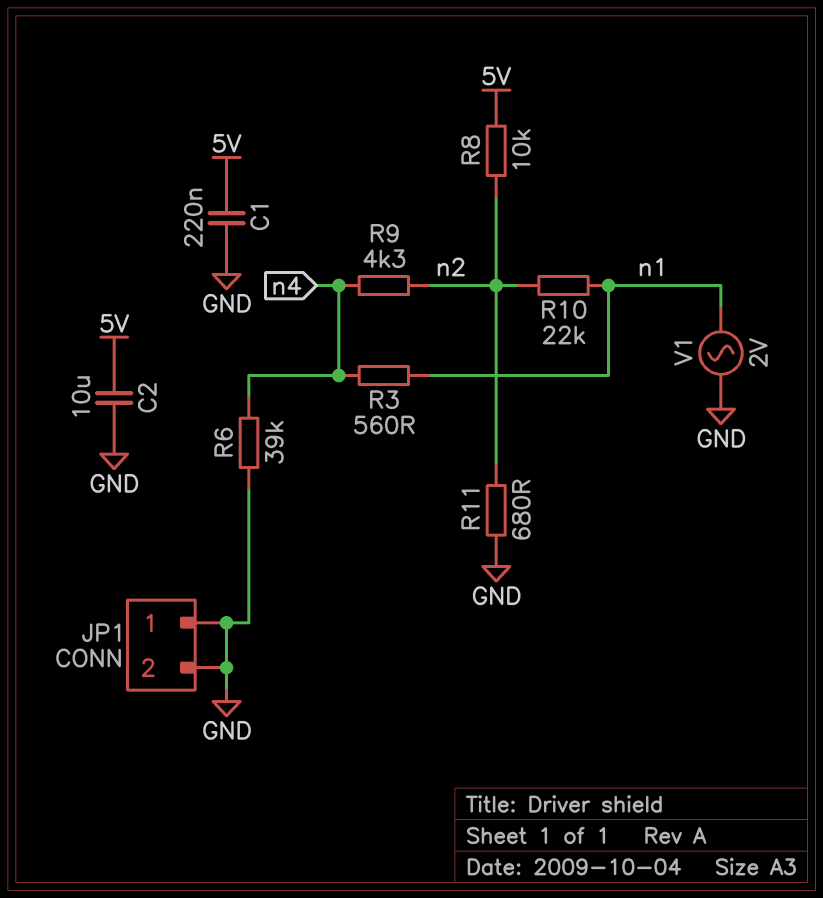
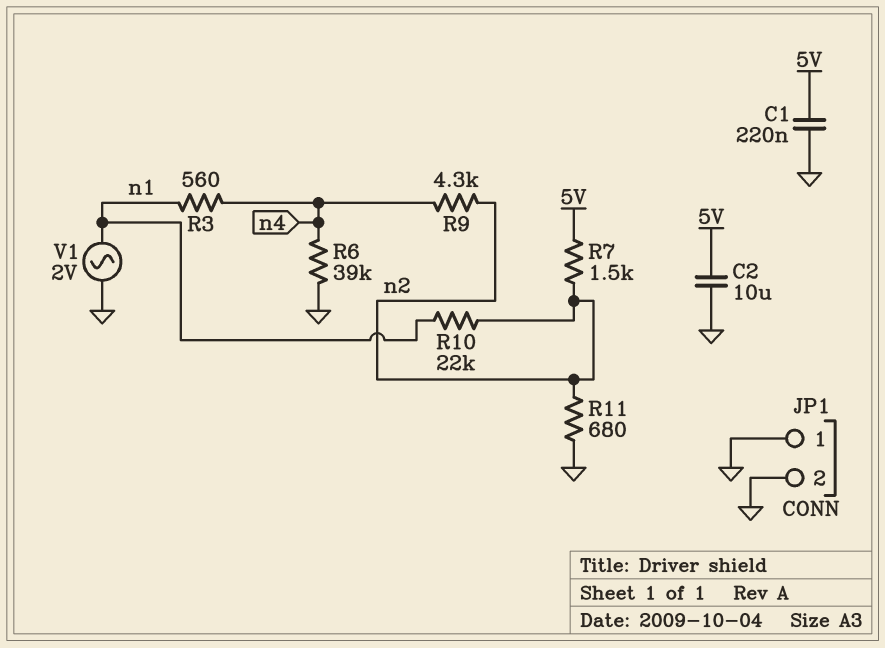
R7: none -> 1.5k (5V, n2)
R8: 10k (5V, n2) -> none

